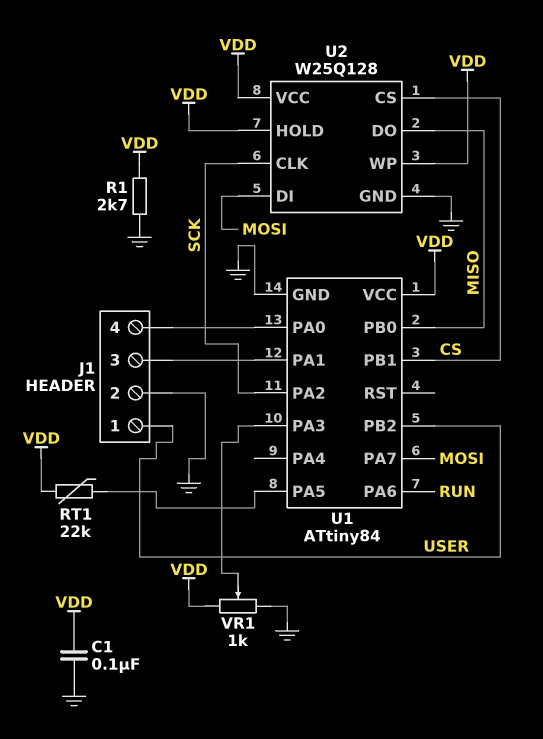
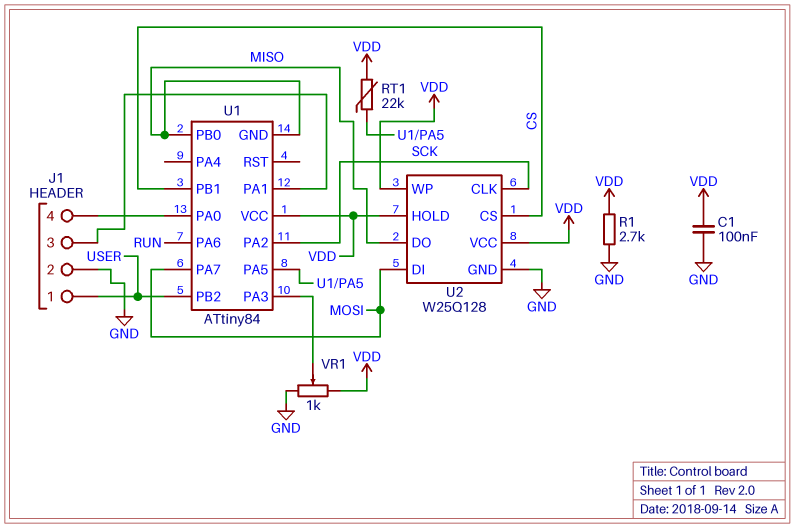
U1 pin GND: GND -> MISO

